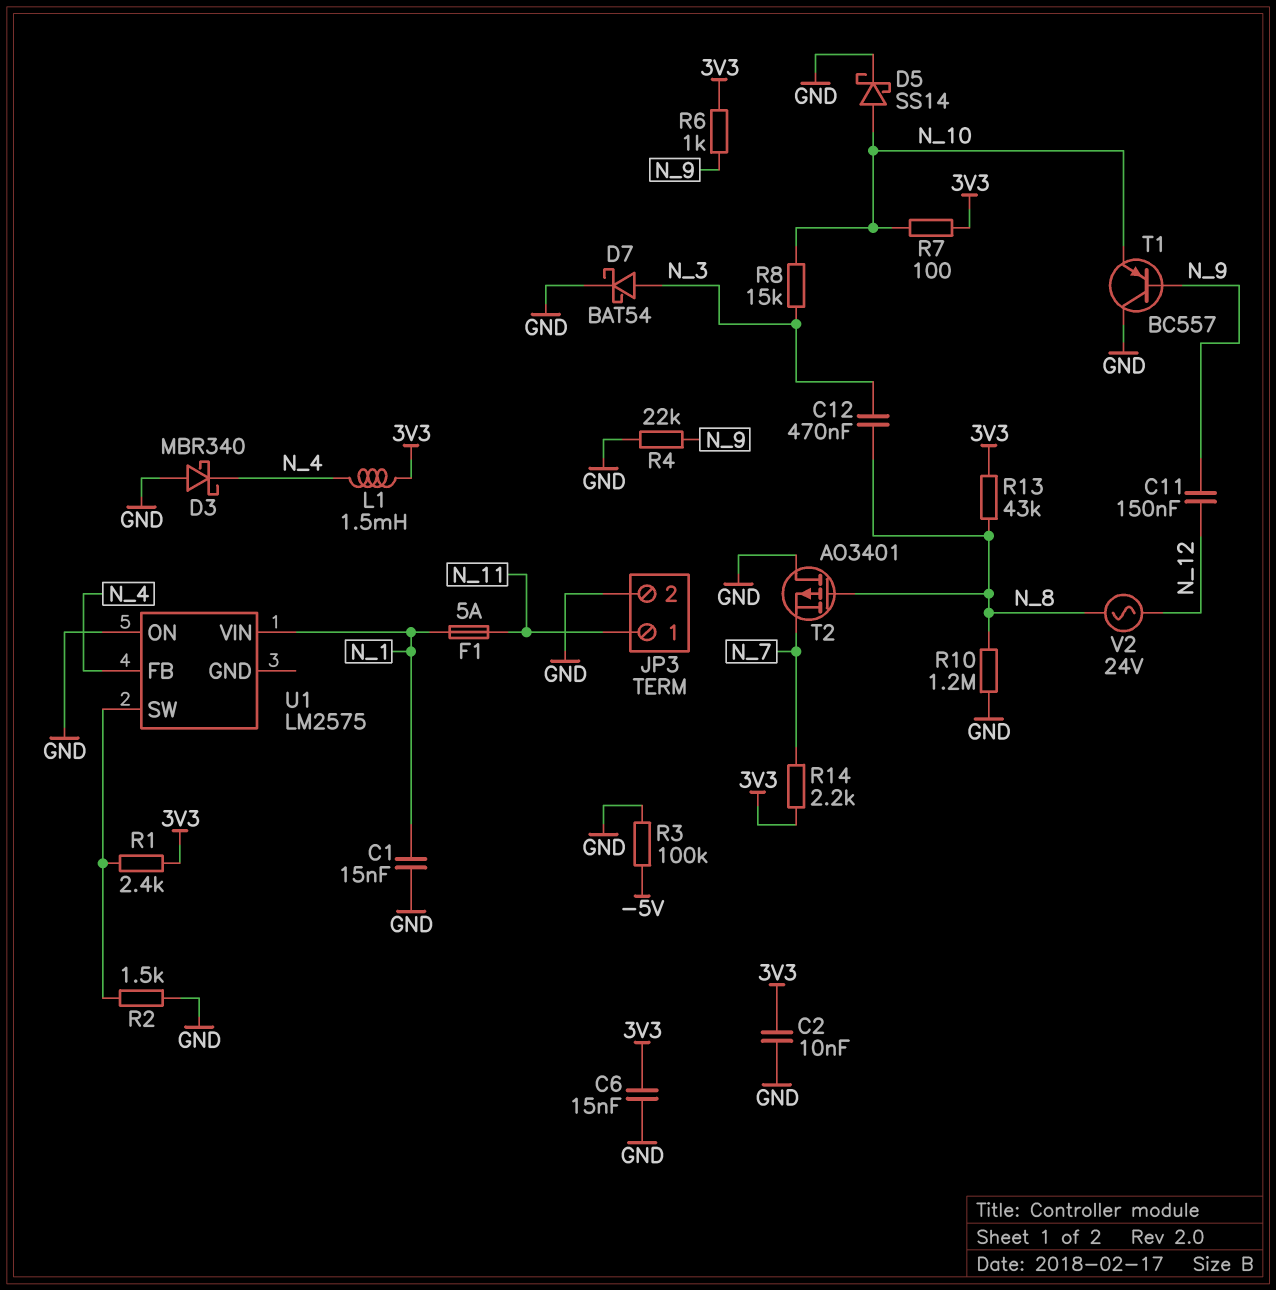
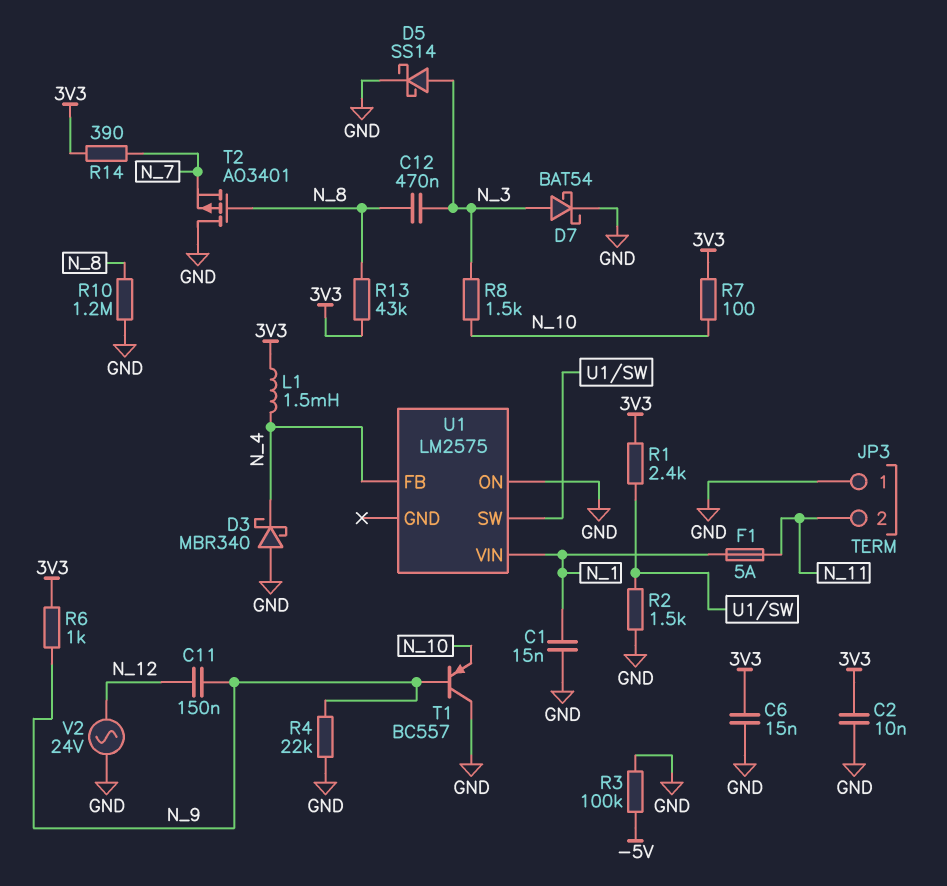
D5: schottky SS14 (A N_10, K GND) -> schottky SS14 (A N_3, K GND)
JP3 pin 1: N_11 -> GND
JP3 pin 2: GND -> N_11
R8: 15k (N_3, N_10) -> 1.5k (N_3, N_10)
R14: 2.2k (3V3, N_7) -> 390 (3V3, N_7)
V2: AC 24V (N_8, N_12) -> AC 24V (GND, N_12)

